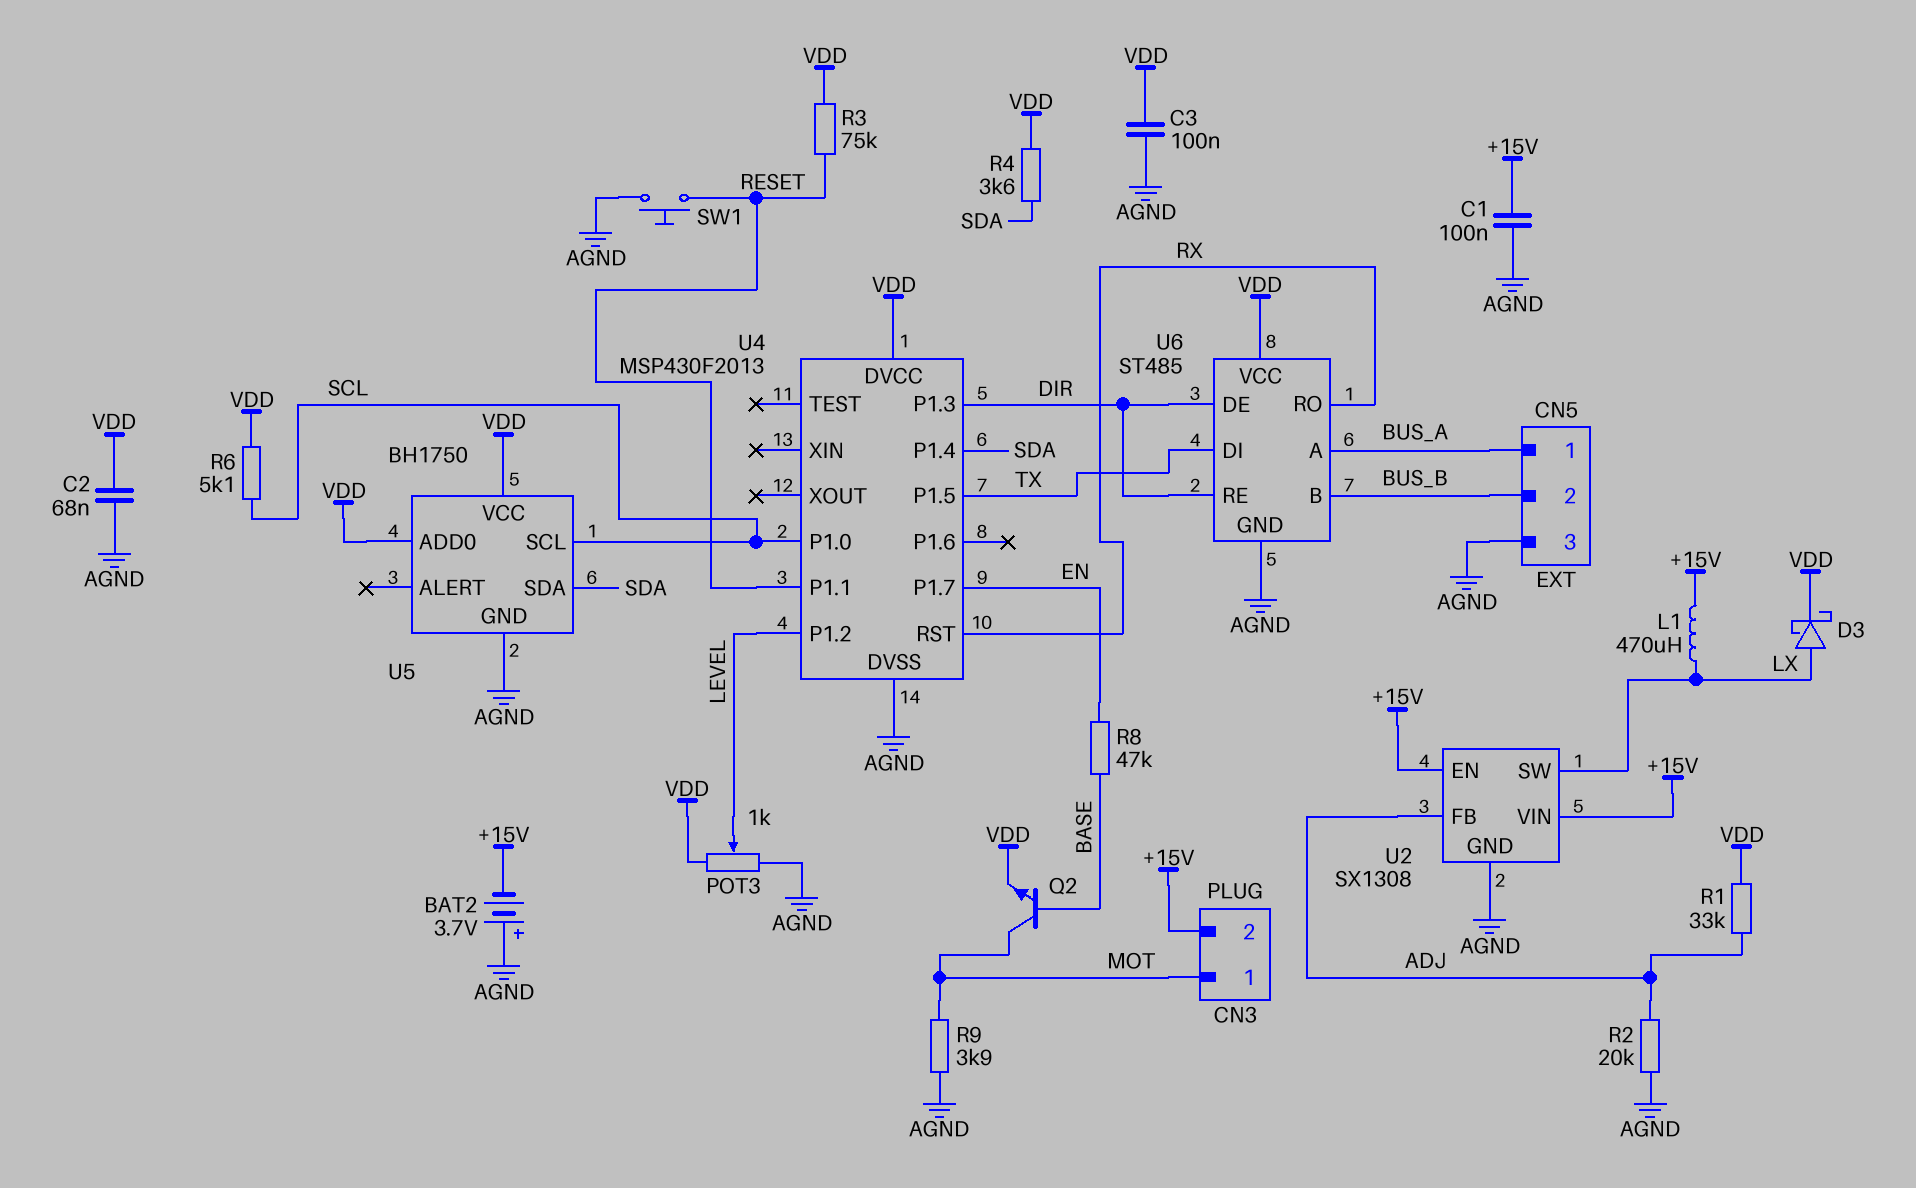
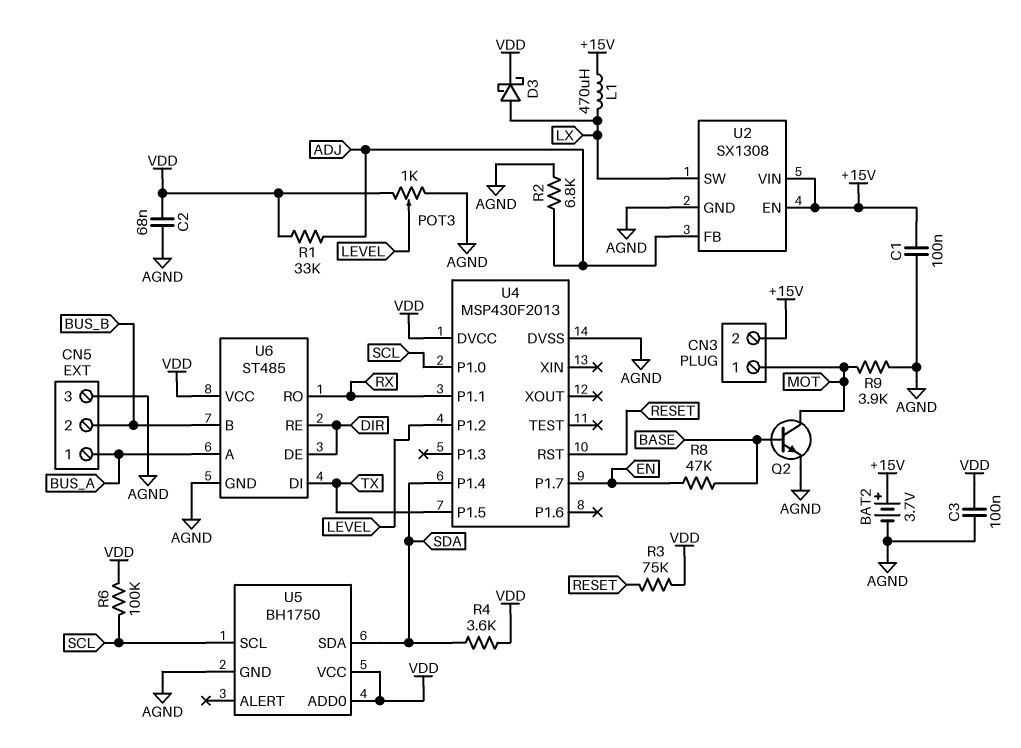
BAT2: 3.7V (plus AGND, minus +15V) -> 3.7V (plus +15V, minus AGND)
Q2: NPN (B BASE, C MOT, E VDD) -> NPN (B BASE, C MOT, E AGND)
R2: 20k (ADJ, AGND) -> 6.8k (ADJ, AGND)
R6: 5.1k (SCL, VDD) -> 100k (SCL, VDD)
SW1: button (AGND, RESET) -> none
U4 pin P1.1: RESET -> RX
U4 pin P1.3: DIR -> none
U4 pin RST: RX -> RESET

